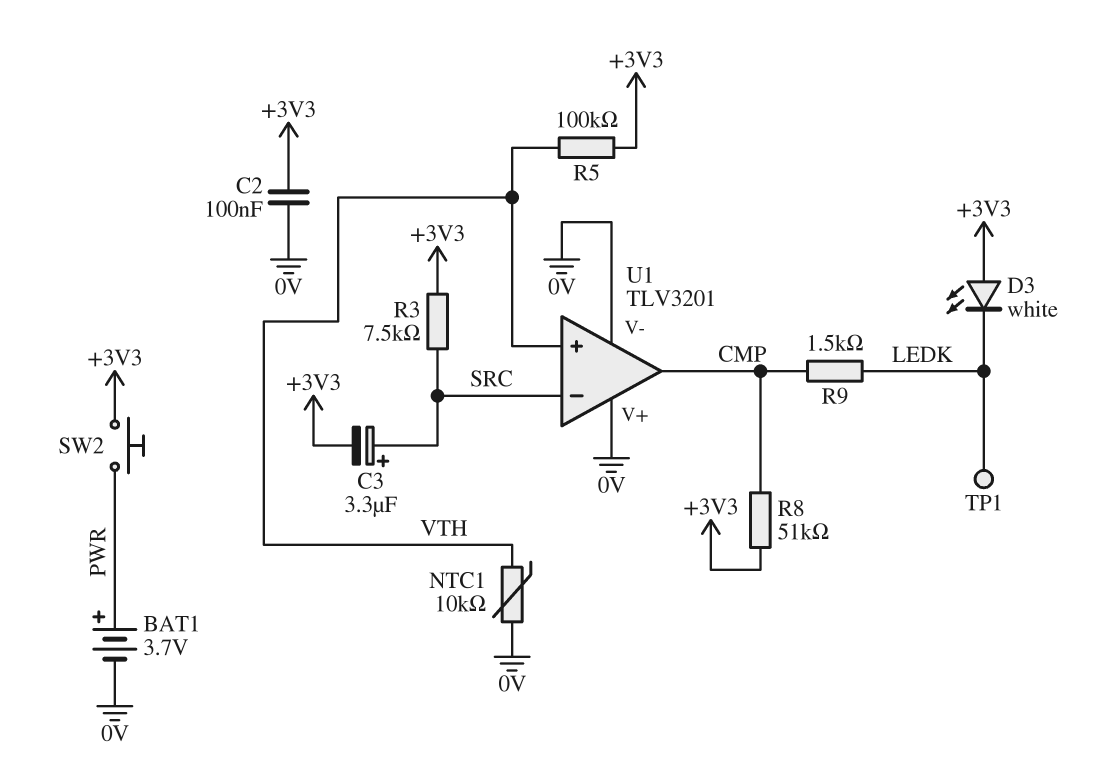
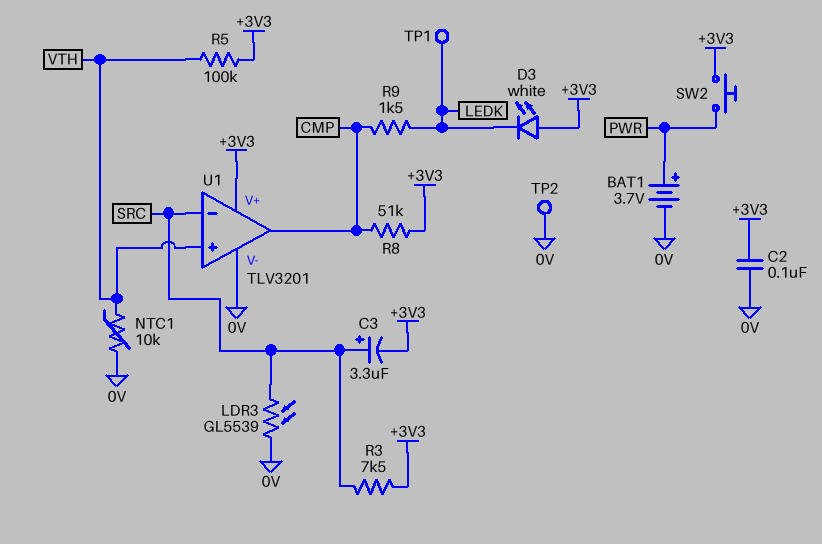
LDR3: none -> GL5539 (0V, SRC)
TP2: none -> test point (0V)
U1 pin V+: 0V -> +3V3

